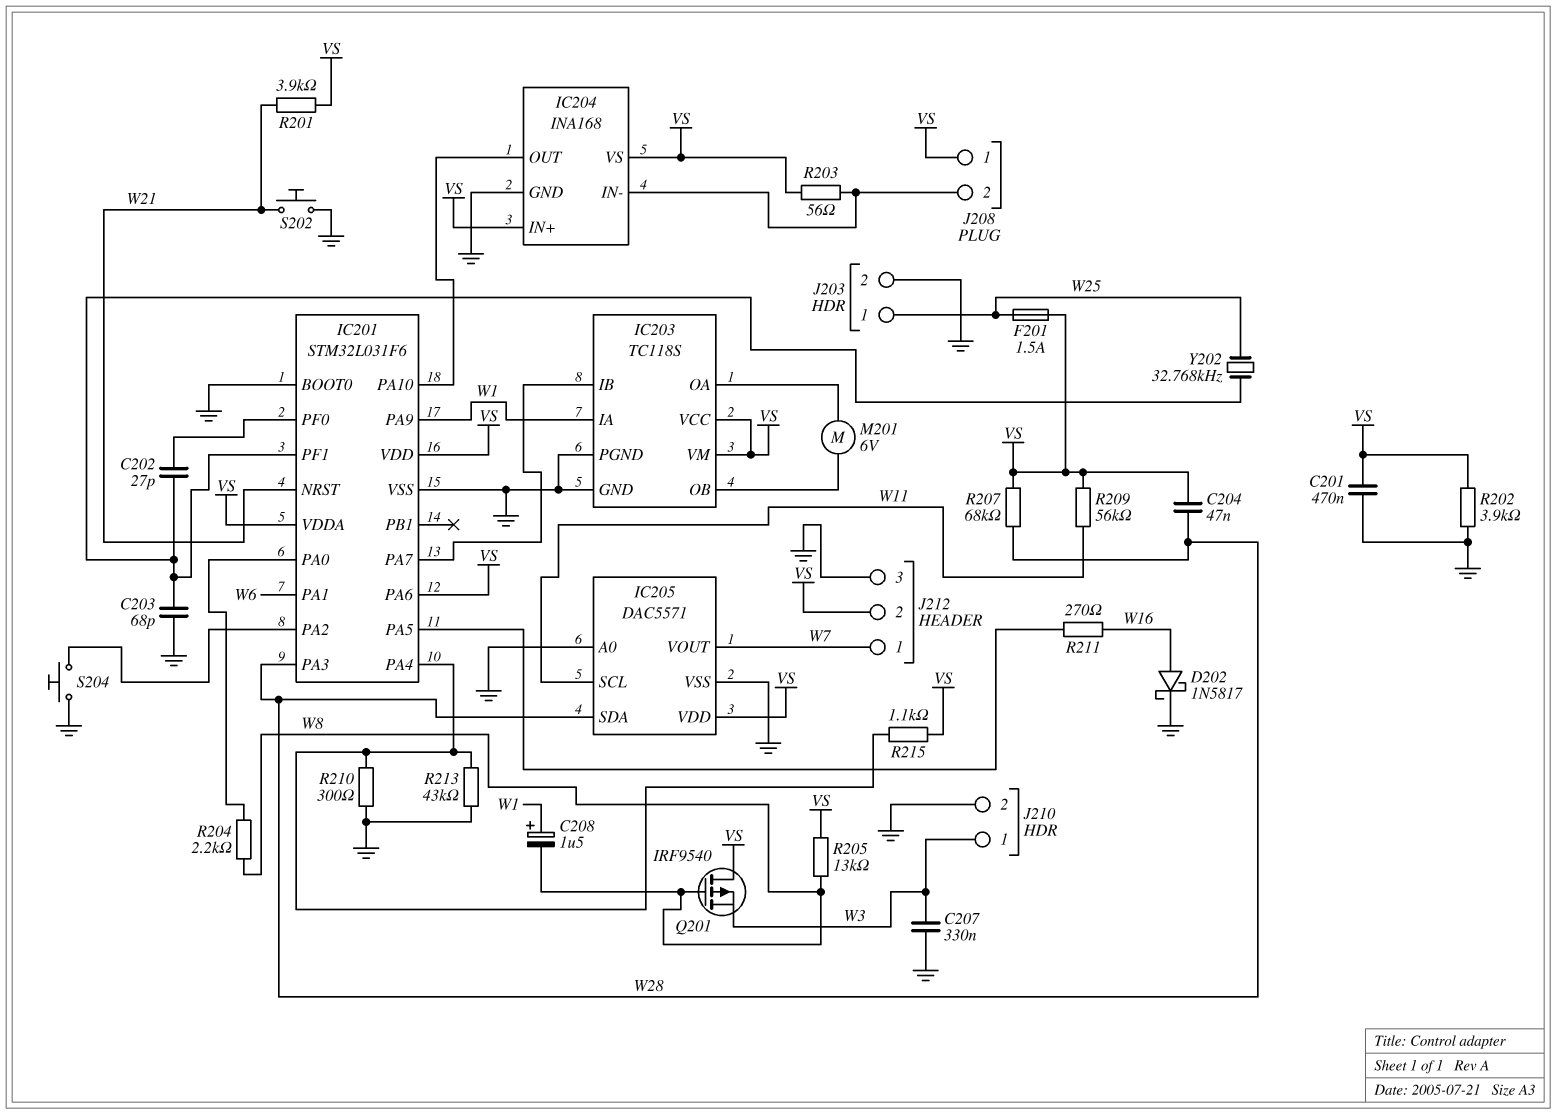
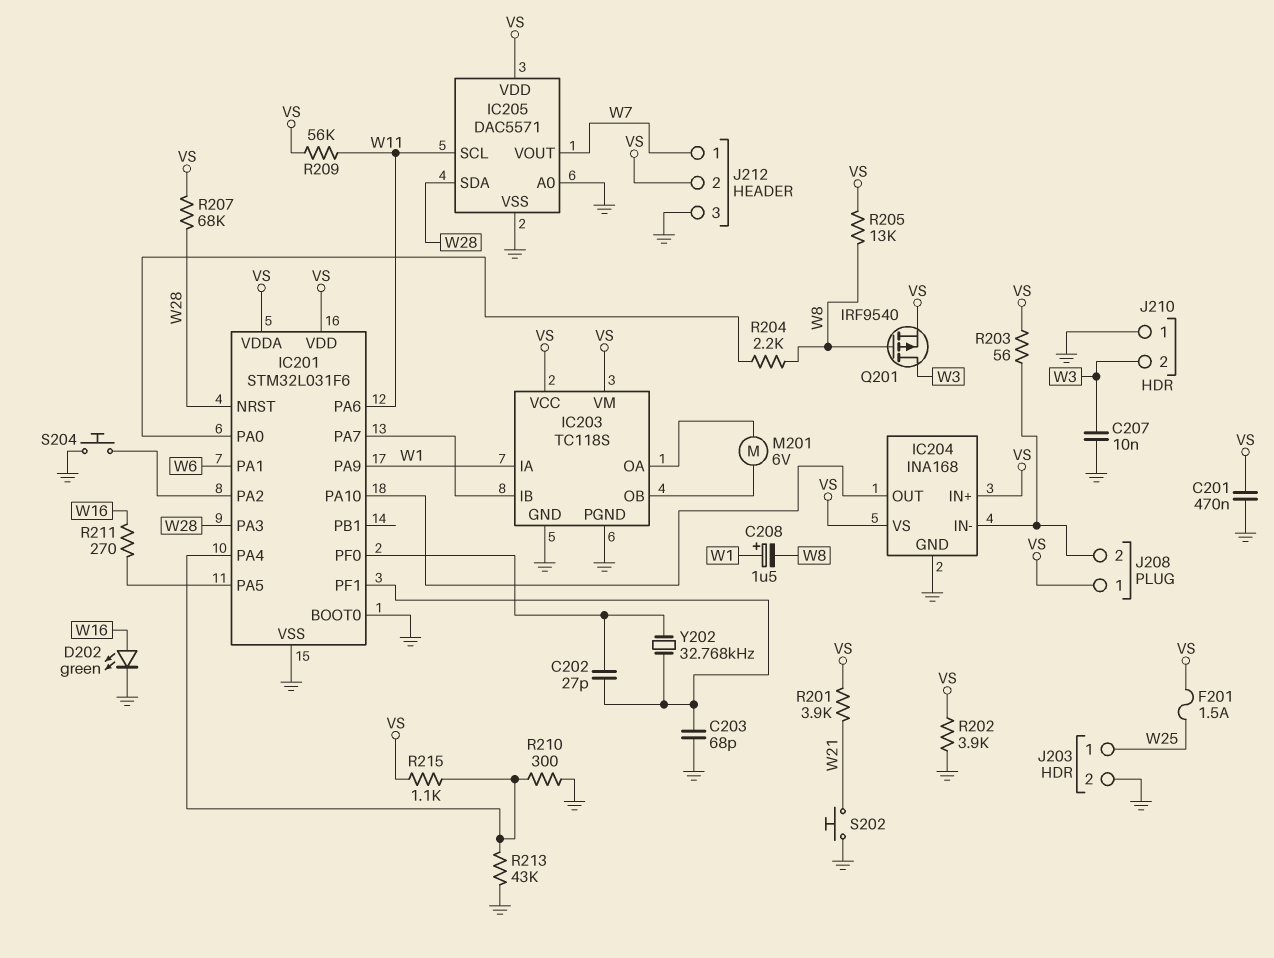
C204: 47nF (VS, W28) -> none
C207: 330nF (GND, W3) -> 10nF (GND, W3)
D202: schottky 1N5817 (A W16, K GND) -> LED green (A W16, K GND)
IC201 pin NRST: W21 -> W28
IC201 pin PA6: VS -> W11
J210 pin 1: W3 -> GND
J210 pin 2: GND -> W3
Q201: PMOS IRF9540 (G W8, D VS, S W3) -> PMOS IRF9540 (G W8, D W3, S VS)
Y202: 32.768kHz (IC201/PF1, W25) -> 32.768kHz (IC201/PF0, IC201/PF1)

